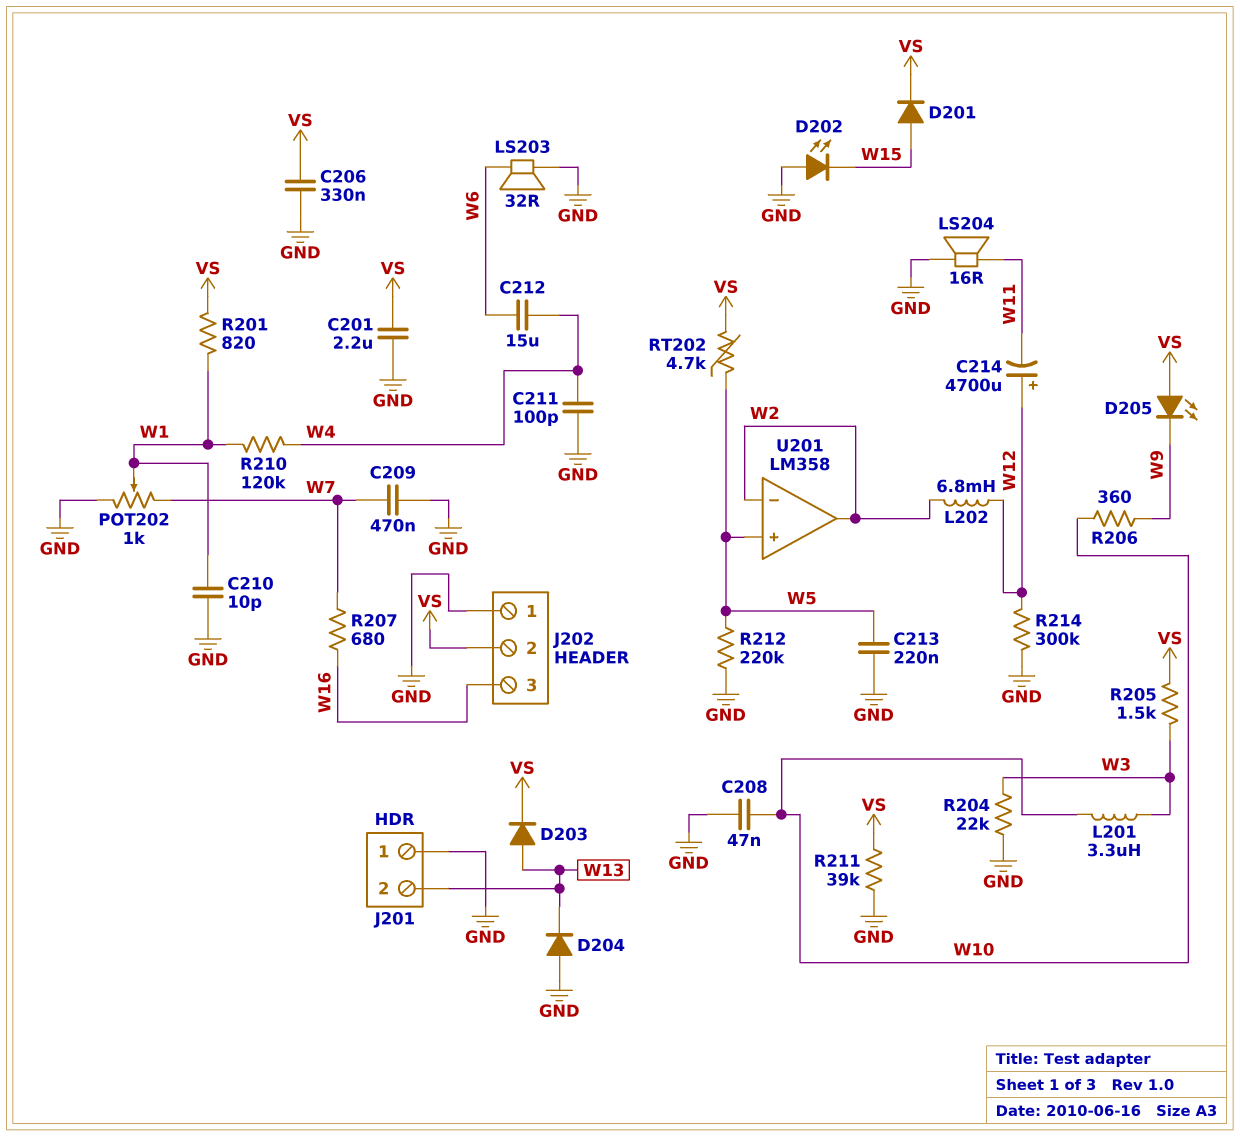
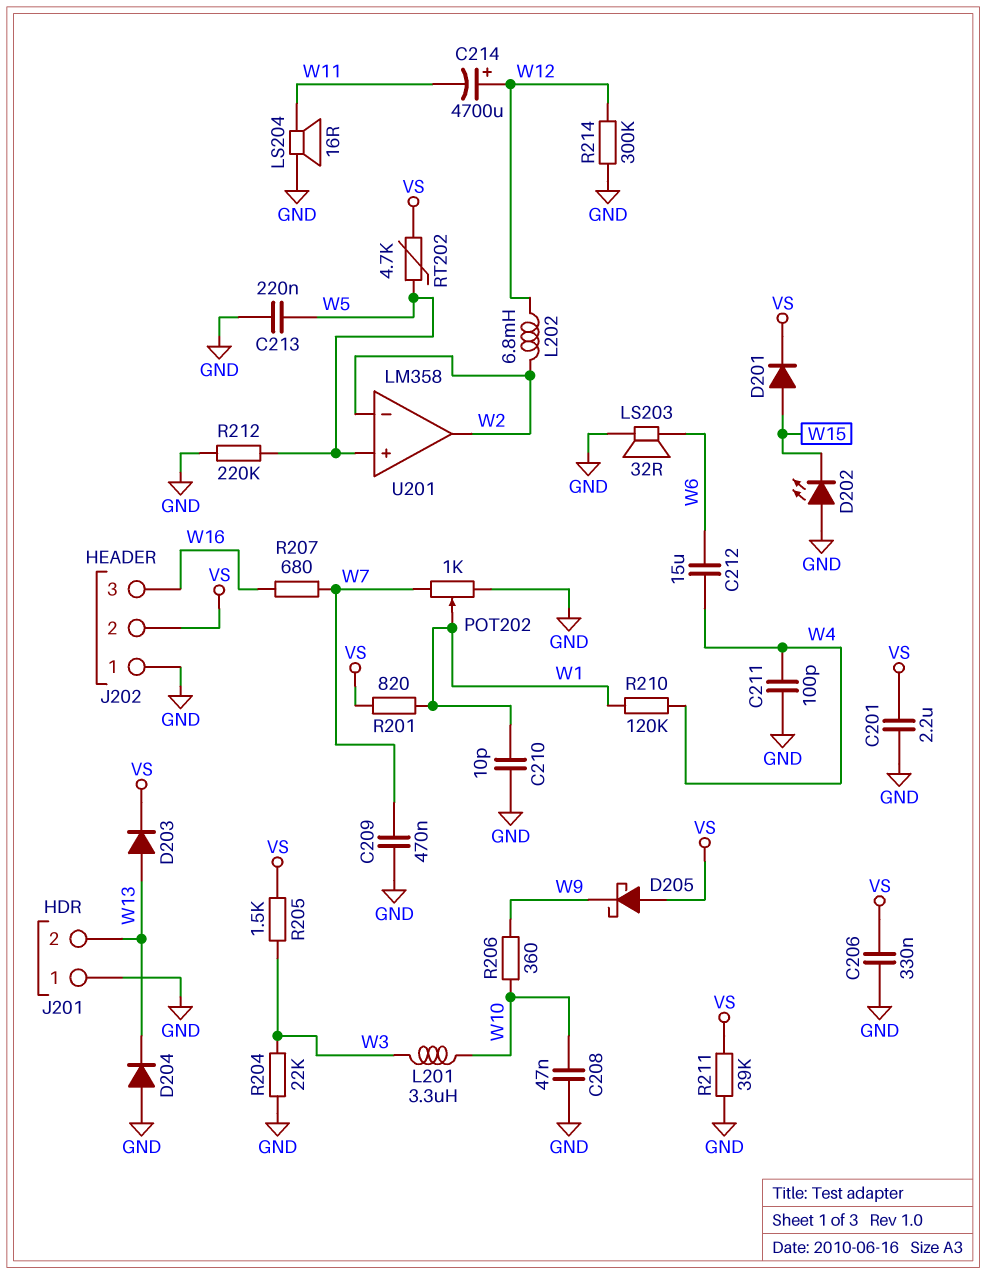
D205: LED (A VS, K W9) -> schottky (A VS, K W9)

